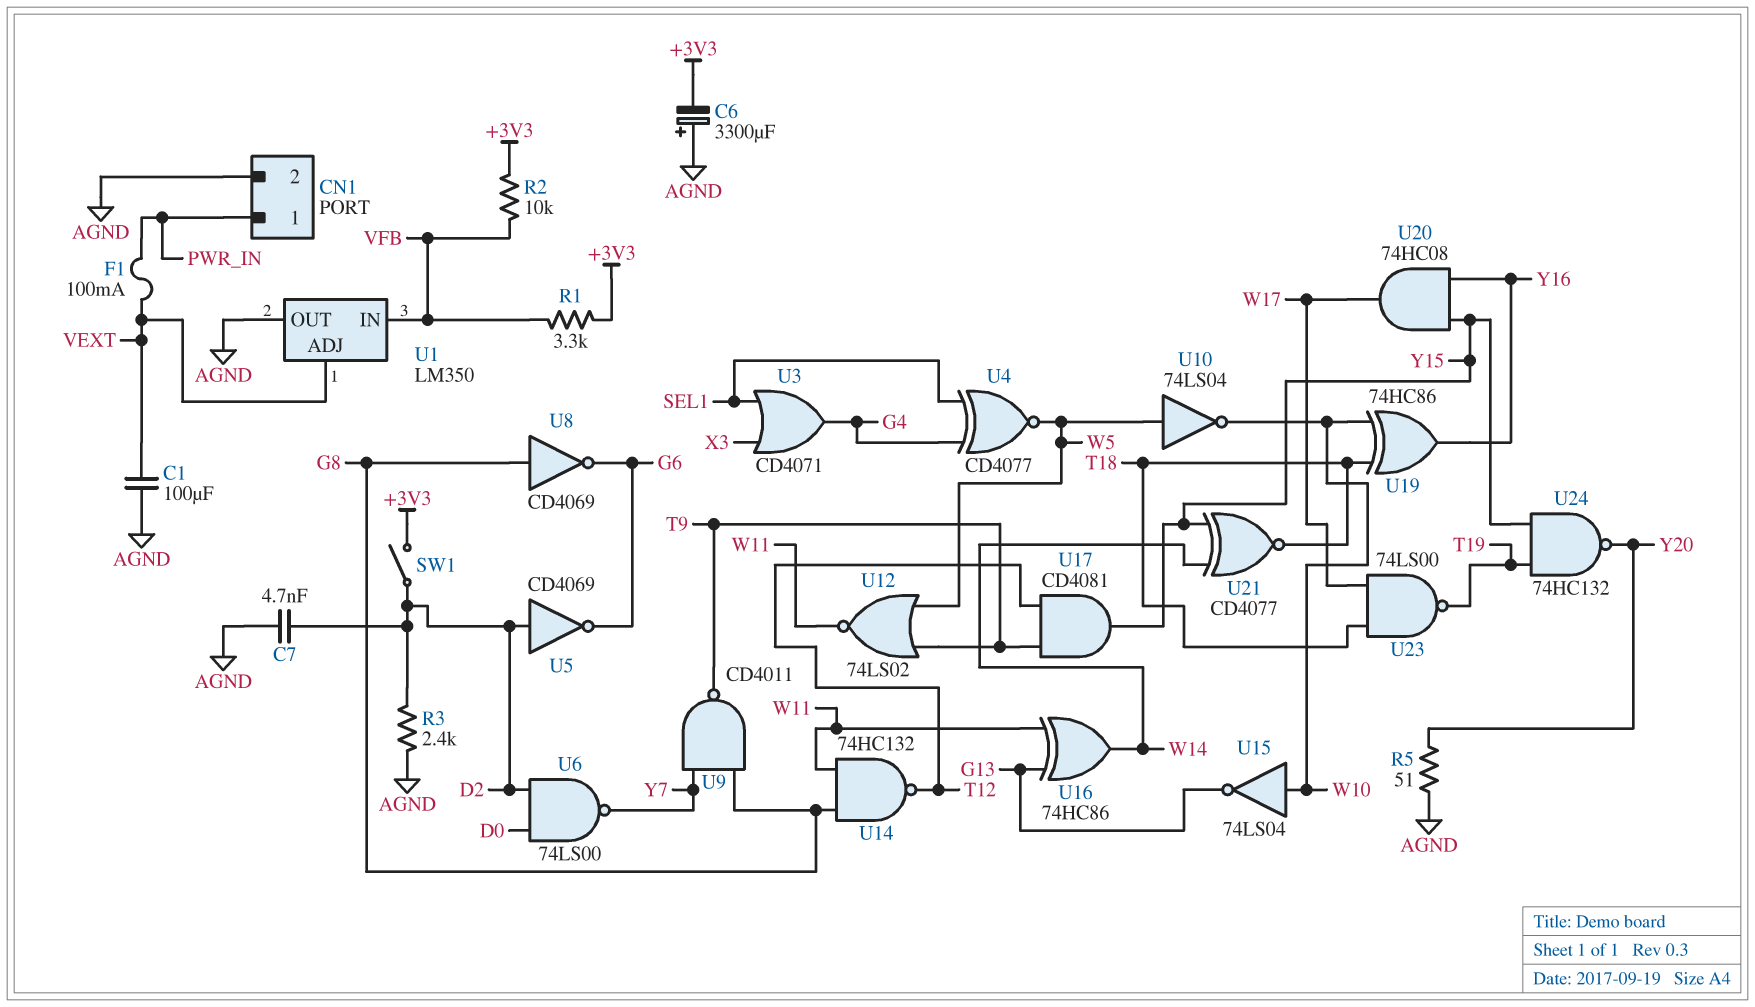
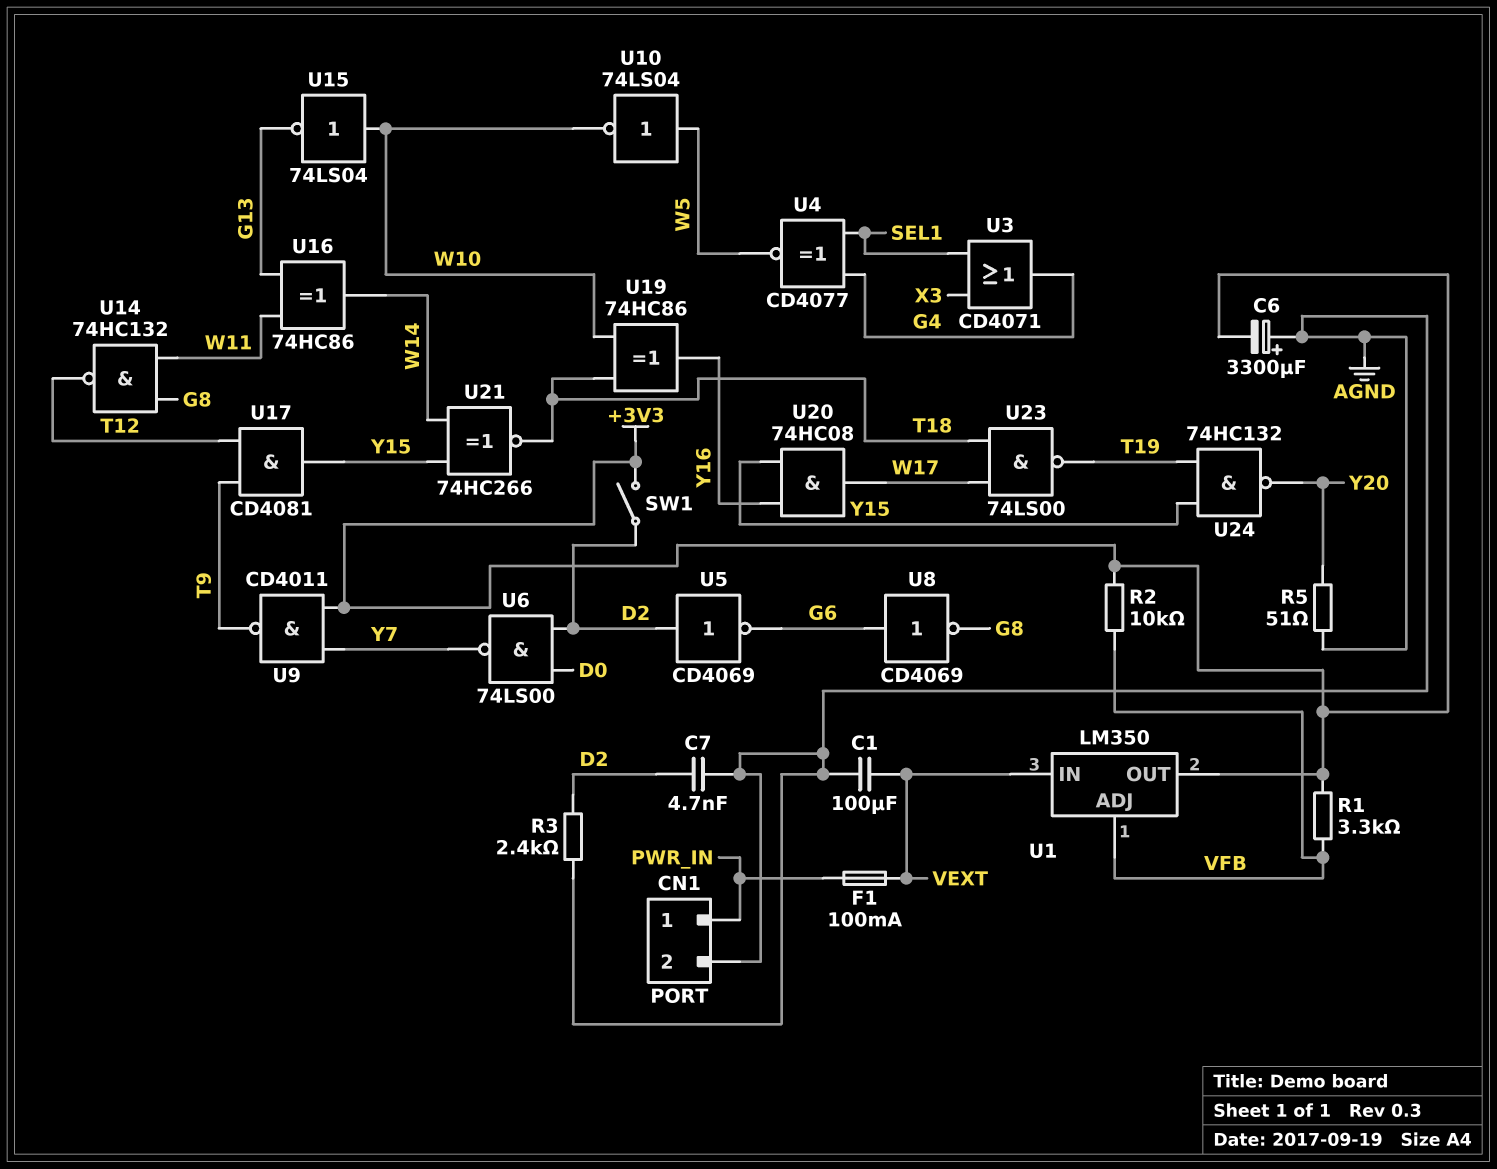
U1 pin ADJ: VEXT -> VFB
U1 pin IN: VFB -> VEXT
U1 pin OUT: AGND -> +3V3
U8: NOT CD4069 (in G8, out G6) -> NOT CD4069 (in G6, out G8)
U9: NAND CD4011 (in G8, in Y7, out T9) -> NAND CD4011 (in +3V3, in Y7, out T9)
U12: NOR 74LS02 (in T9, in W5, out W11) -> none
U21: XNOR CD4077 (in W14, in Y15, out T18) -> XNOR 74HC266 (in W14, in Y15, out T18)

